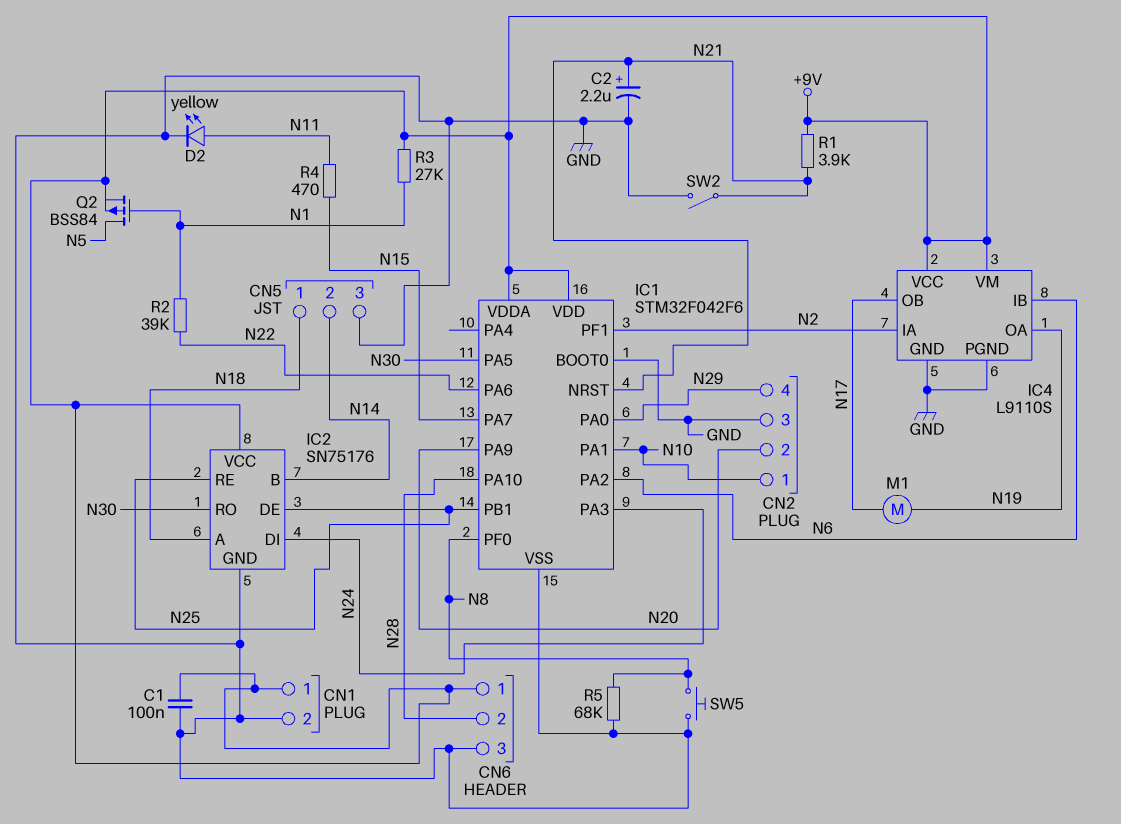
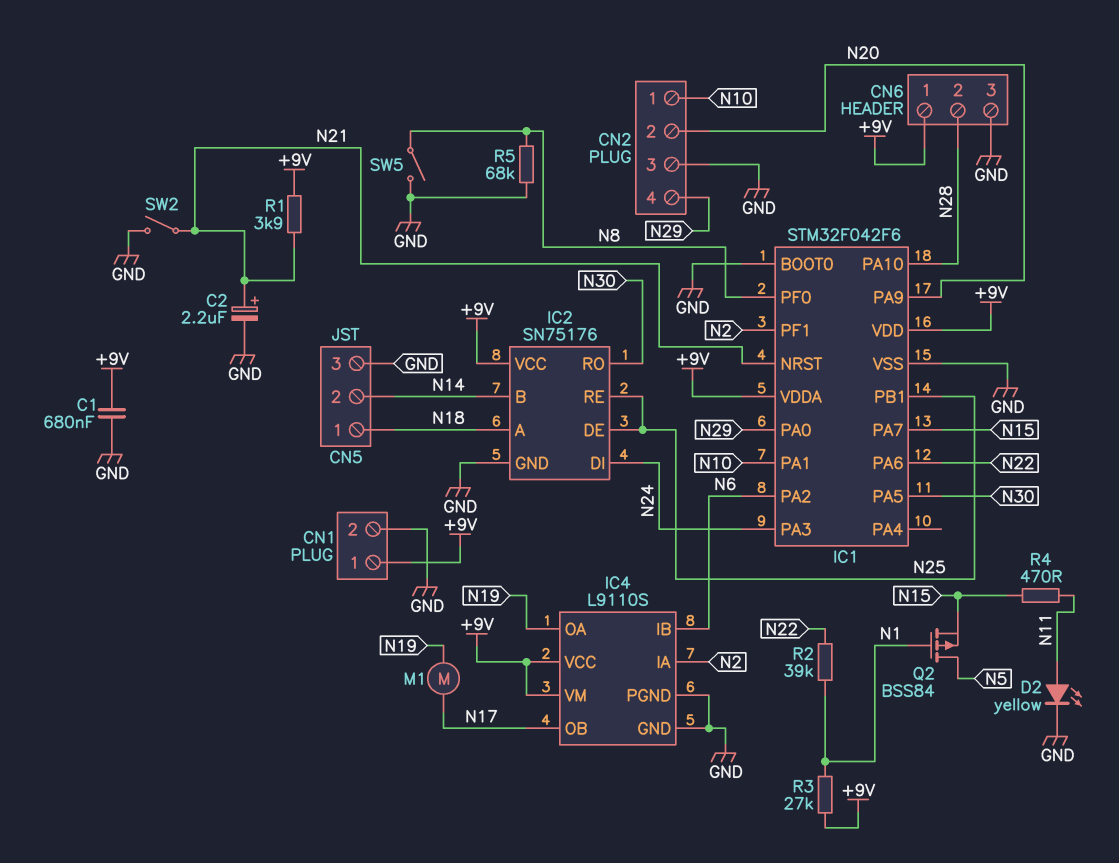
C1: 100nF (+9V, GND) -> 680nF (+9V, GND)
Q2: PMOS BSS84 (G N1, D N5, S +9V) -> PMOS BSS84 (G N1, D N5, S N15)
SW5: button (GND, N8) -> switch (GND, N8)

